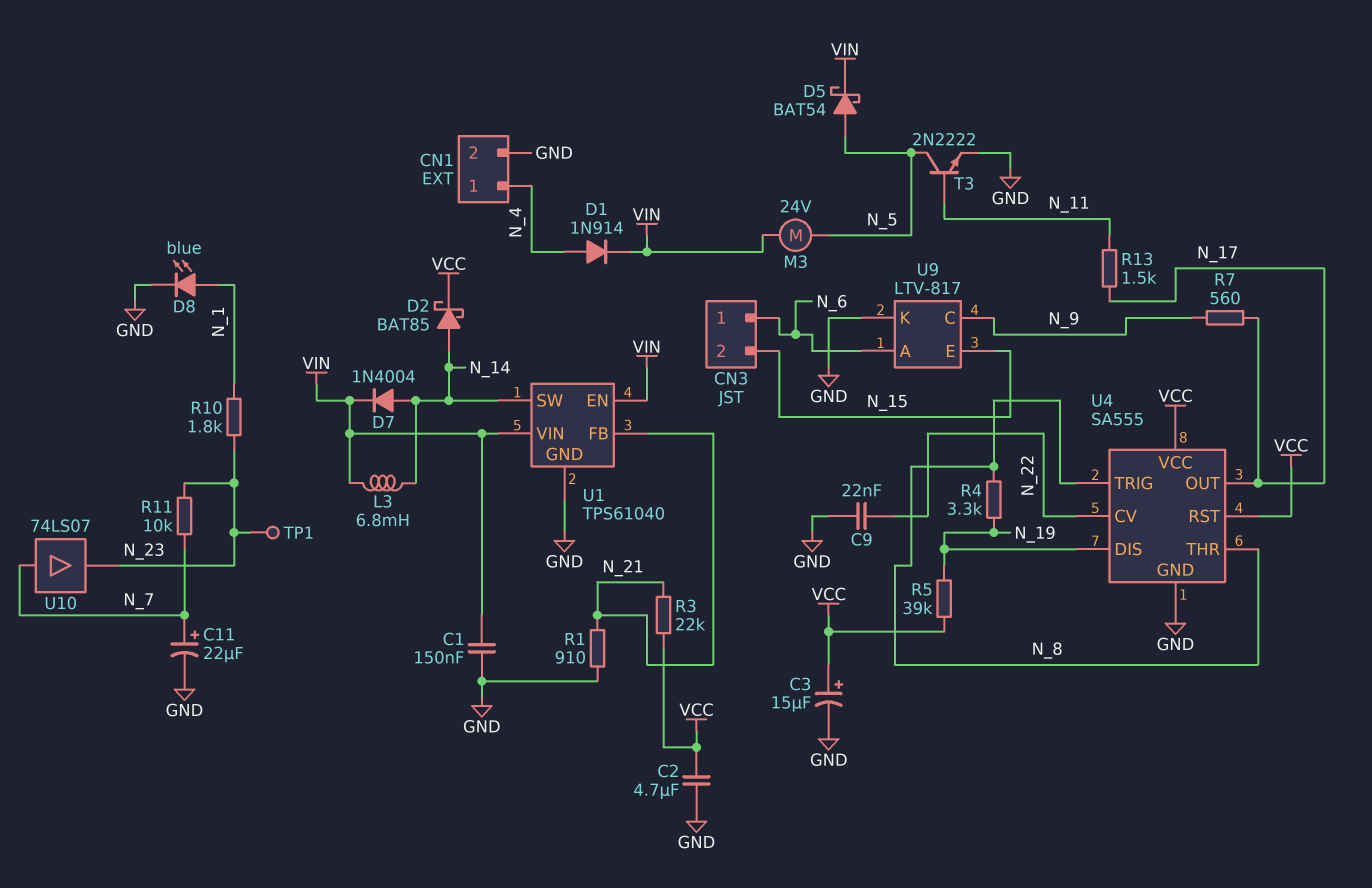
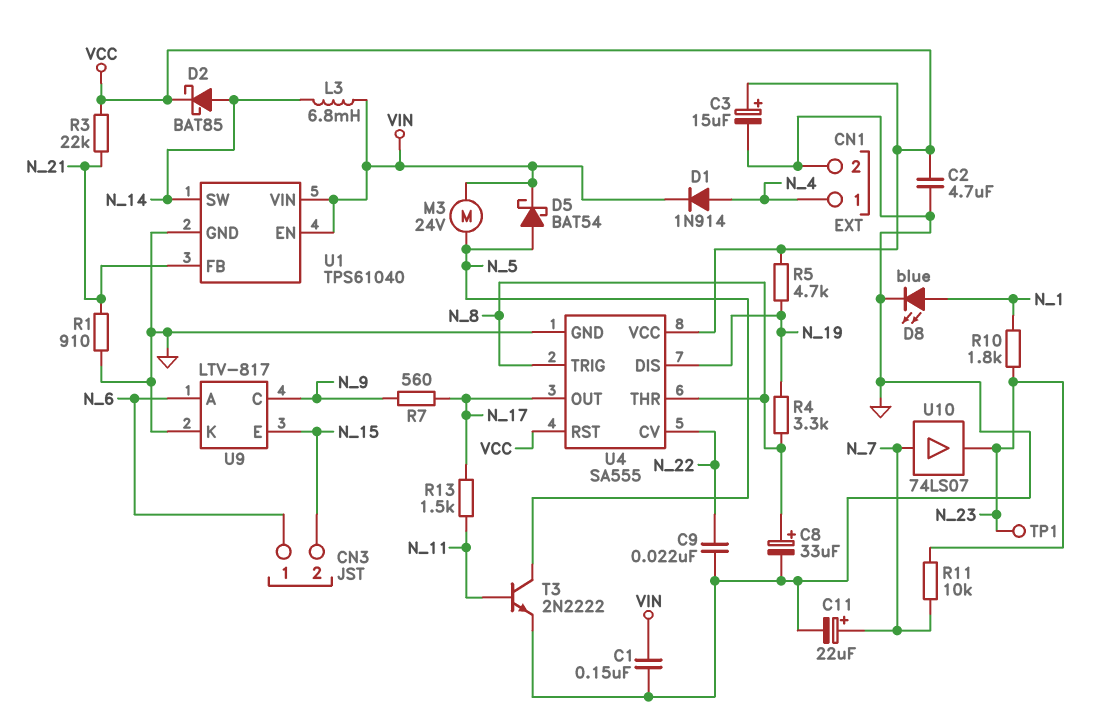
C8: none -> 33uF (plus N_8, minus GND)
D7: diode 1N4004 (A N_14, K VIN) -> none
R5: 39k (N_19, VCC) -> 4.7k (N_19, VCC)

